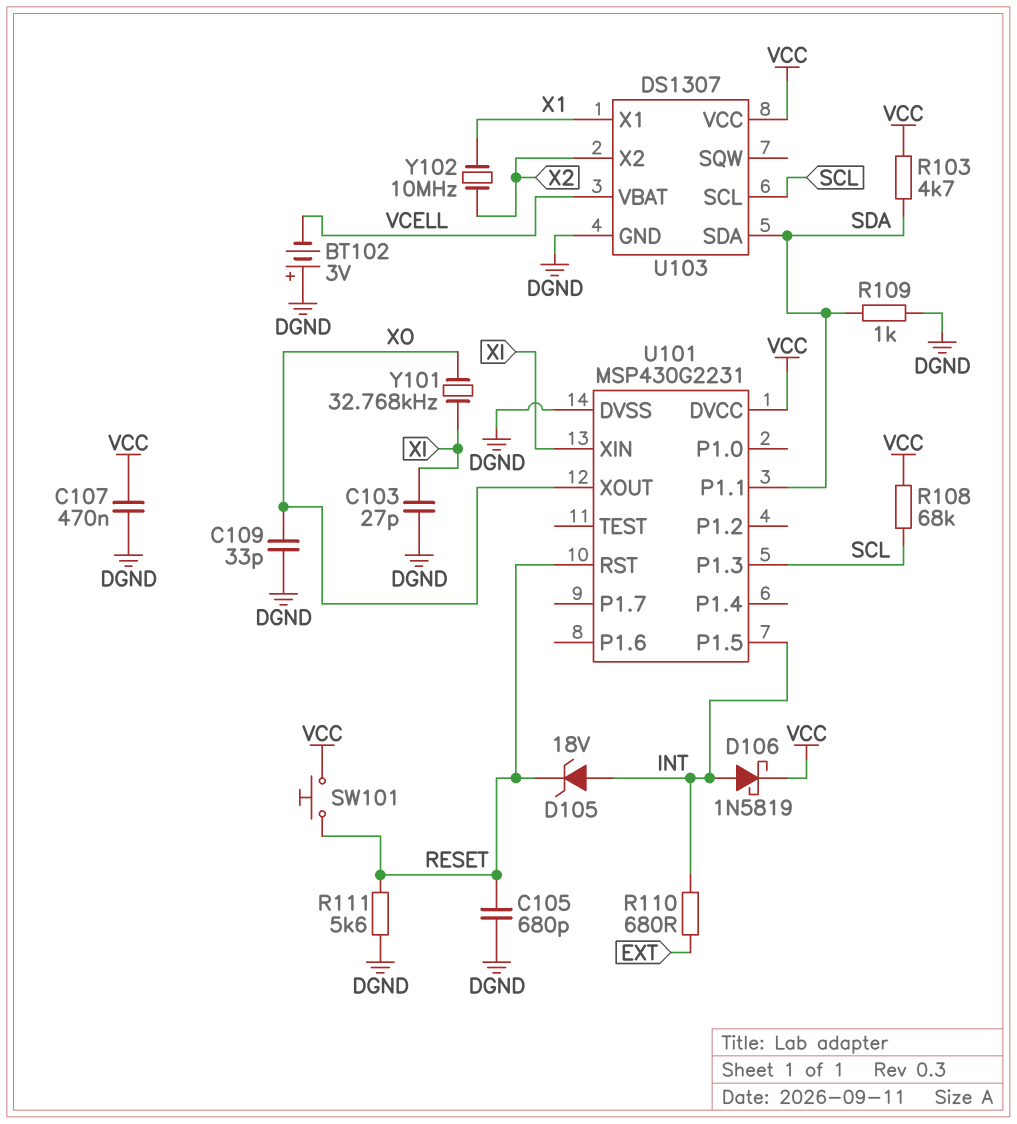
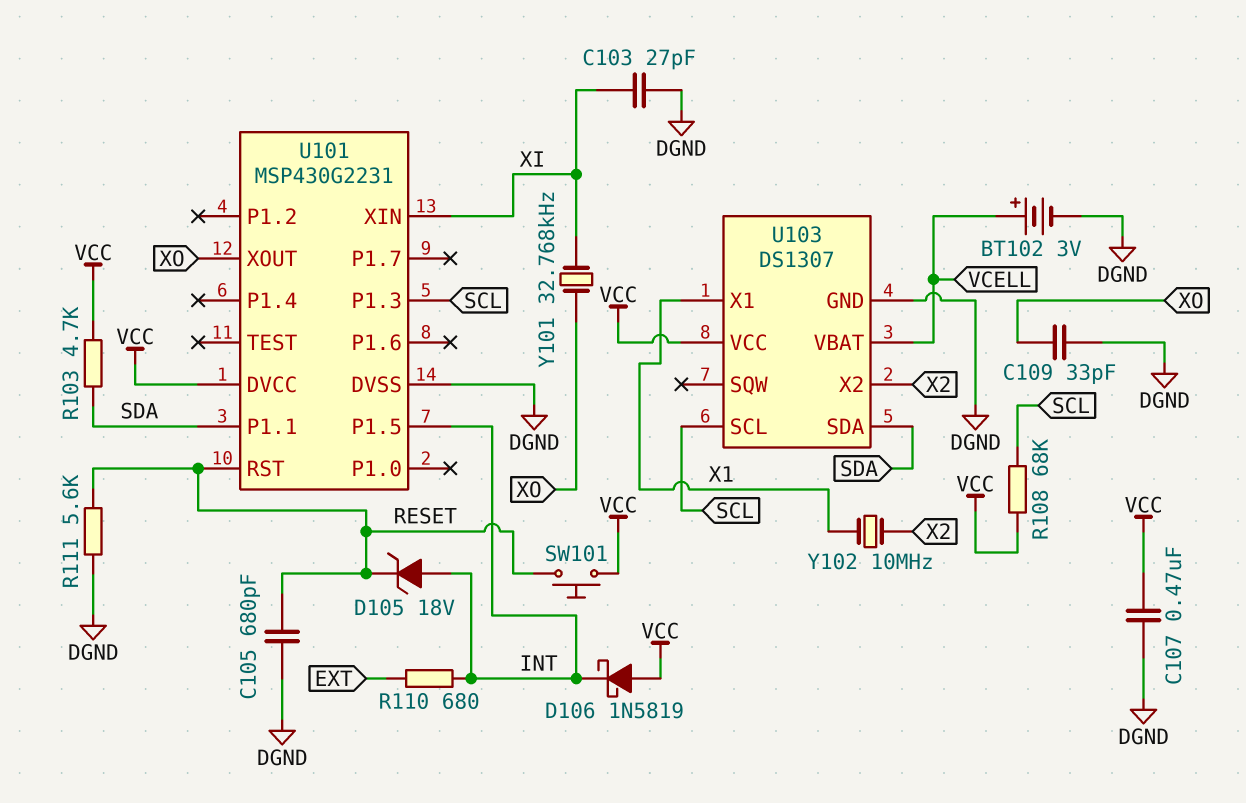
BT102: 3V (plus DGND, minus VCELL) -> 3V (plus VCELL, minus DGND)
D106: schottky 1N5819 (A INT, K VCC) -> schottky 1N5819 (A VCC, K INT)
R109: 1k (DGND, SDA) -> none

